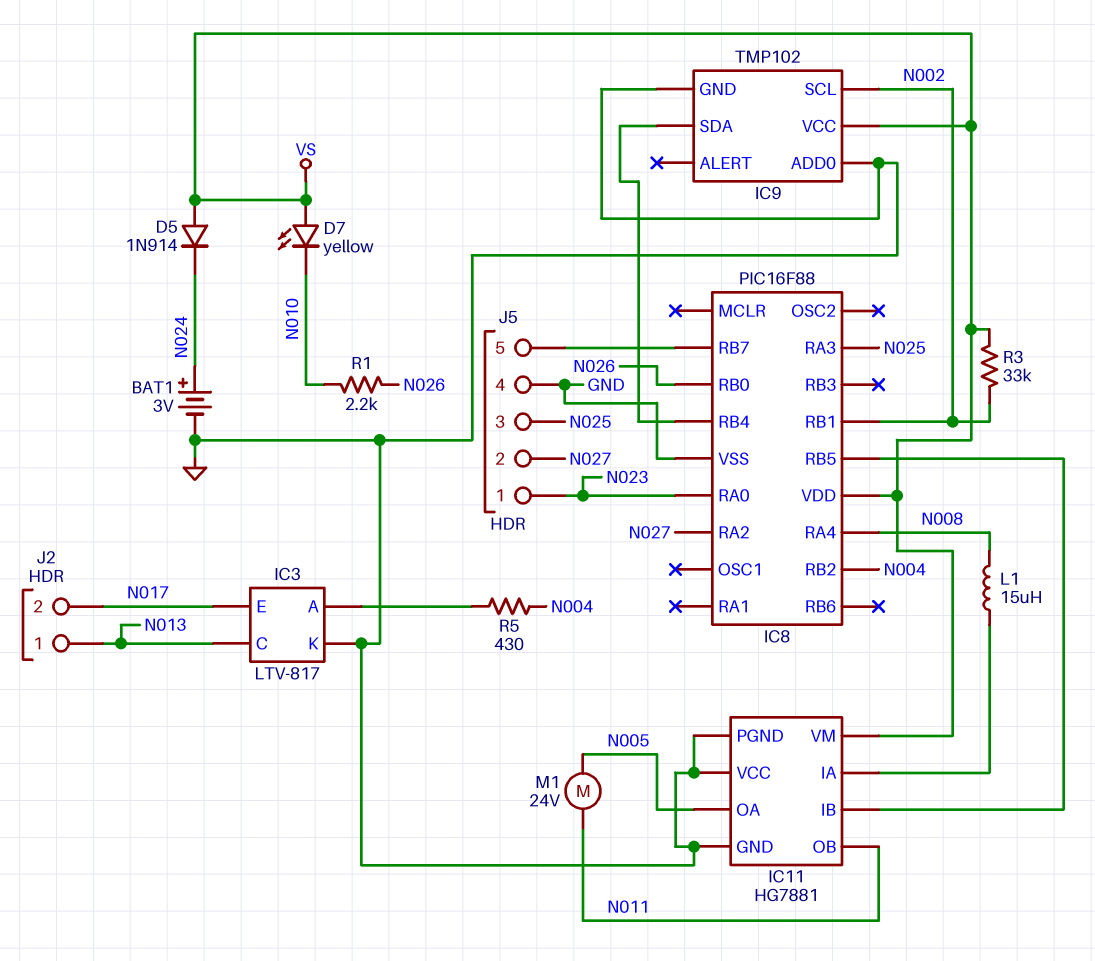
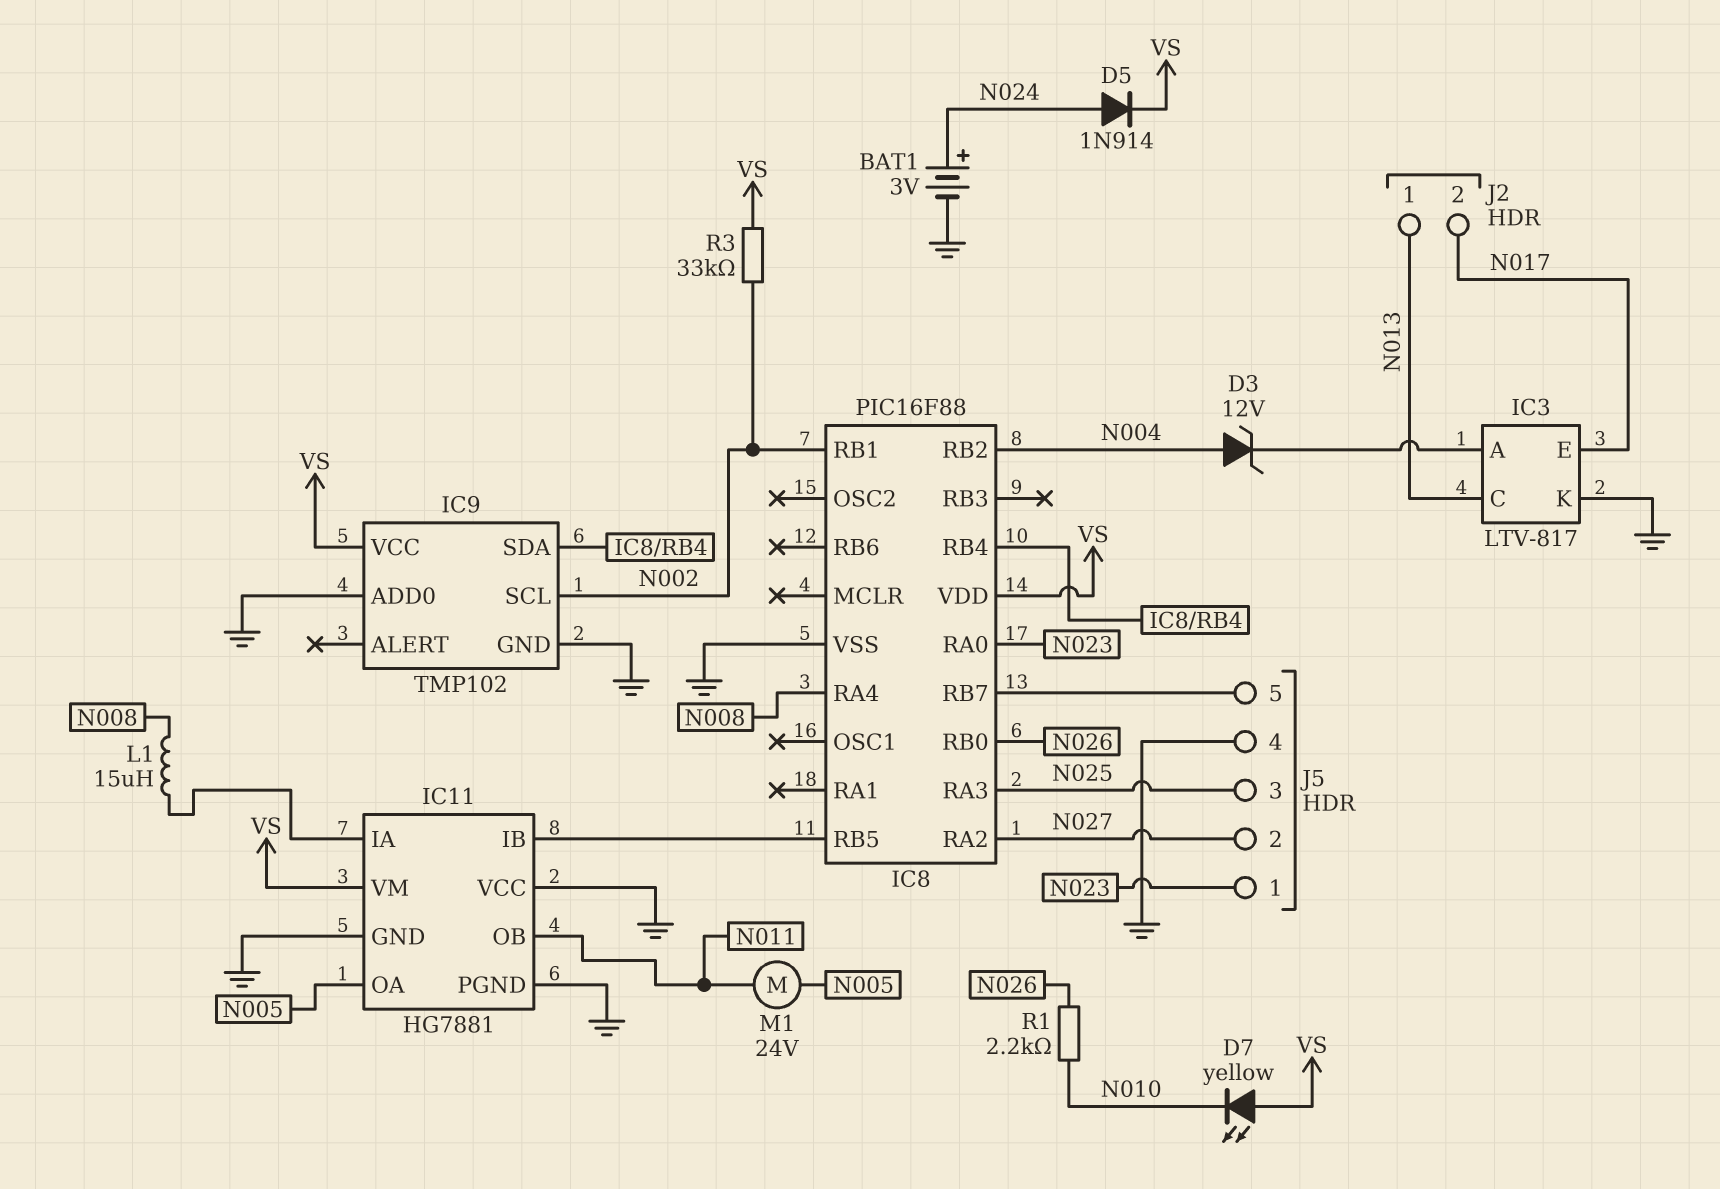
D3: none -> zener 12V (A N004, K IC3/A)
D5: diode 1N914 (A VS, K N024) -> diode 1N914 (A N024, K VS)
R5: 430 (IC3/A, N004) -> none

